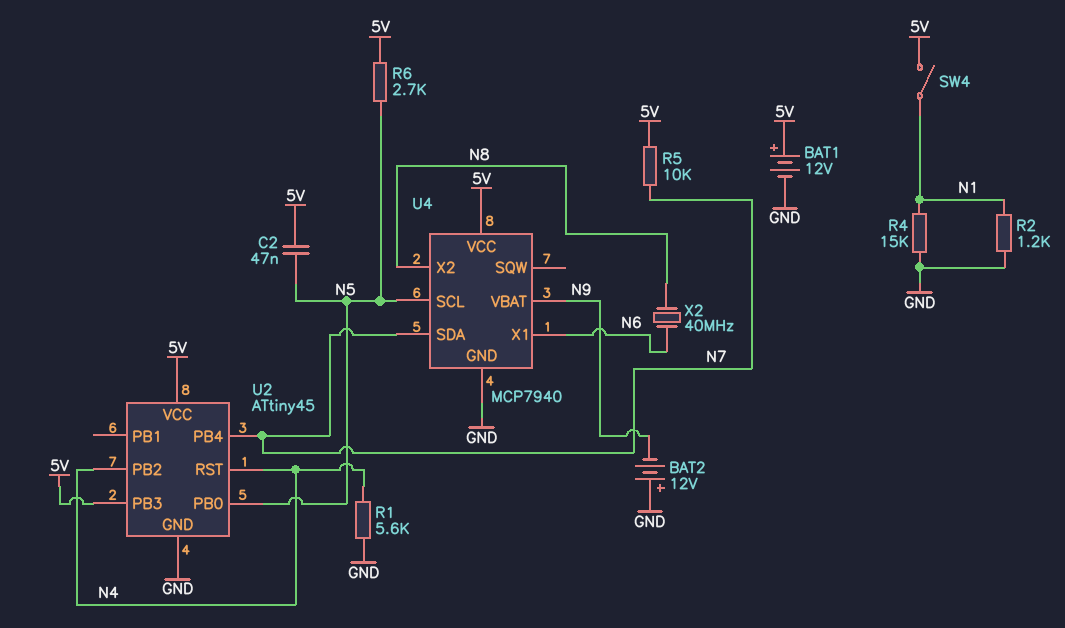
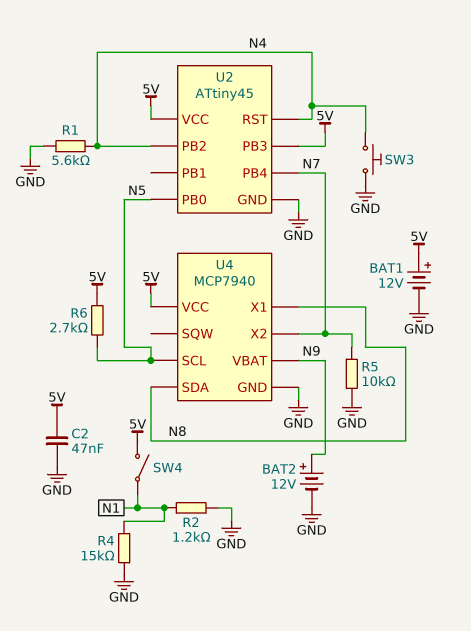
BAT2: 12V (plus GND, minus N9) -> 12V (plus N9, minus GND)
C2: 47nF (5V, N5) -> 47nF (5V, GND)
R5: 10k (5V, N7) -> 10k (GND, N7)
SW3: none -> button (GND, N4)
U4 pin SDA: N7 -> N8
U4 pin X1: N6 -> N8
U4 pin X2: N8 -> N7
X2: 40MHz (N6, N8) -> none

